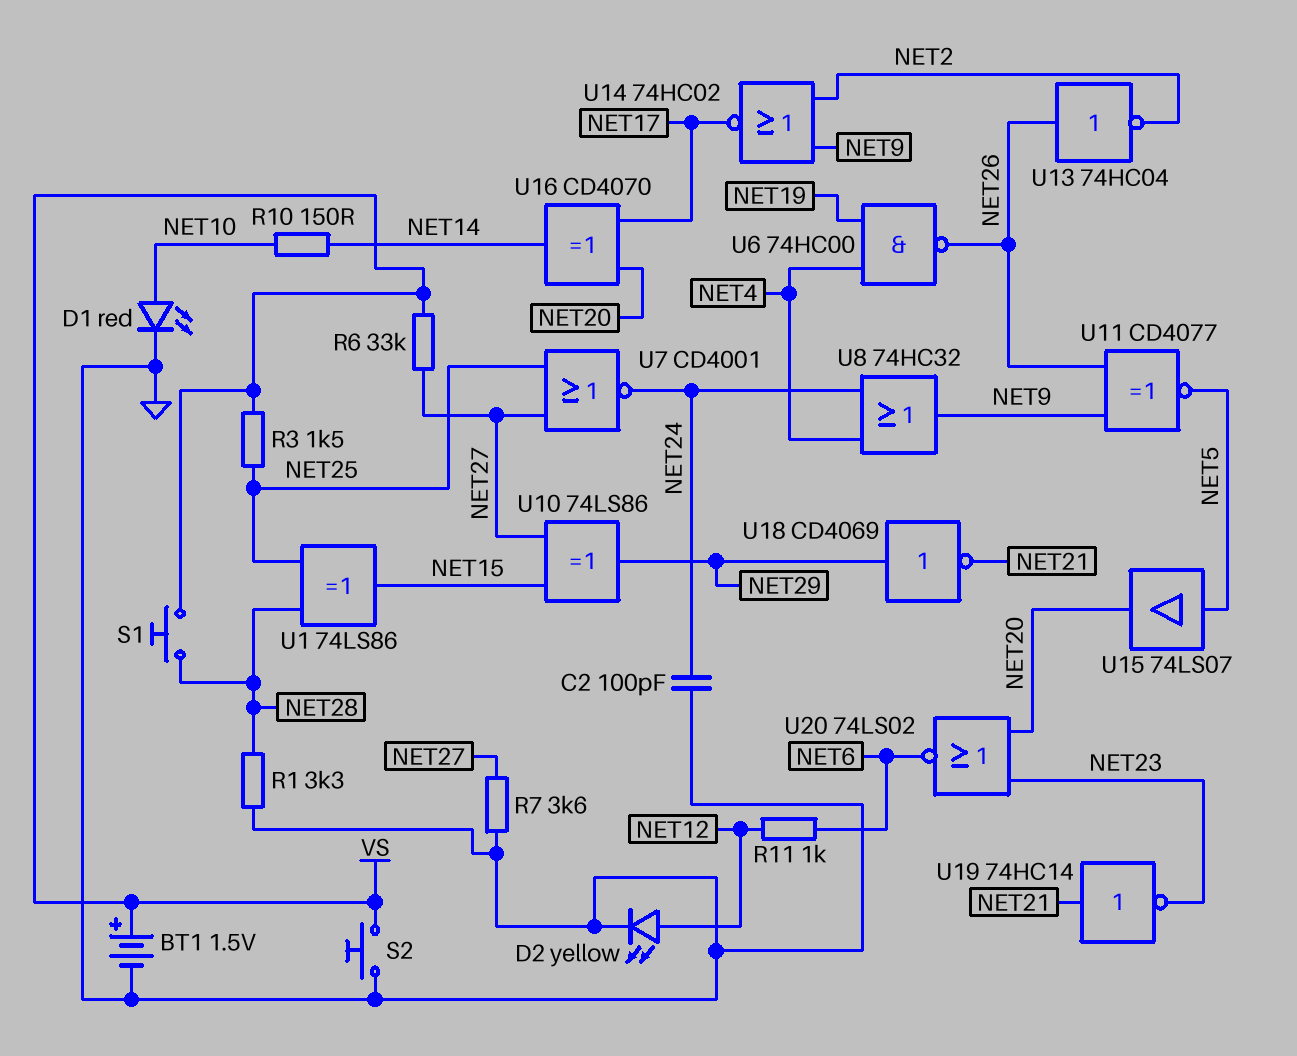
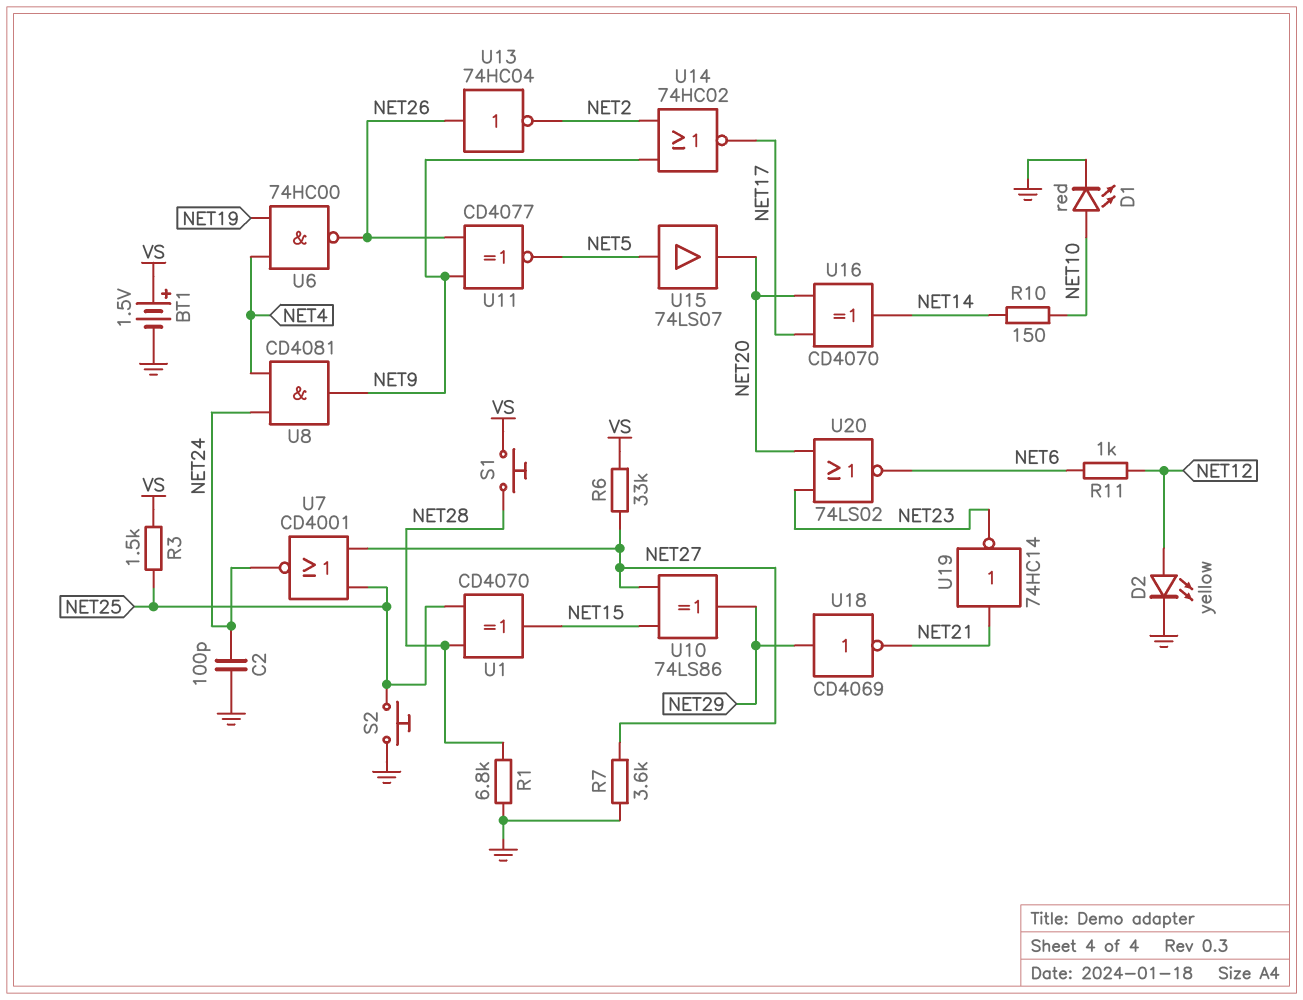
R1: 3.3k (GND, NET28) -> 6.8k (GND, NET28)
S2: button (GND, VS) -> button (GND, NET25)
U1: XOR 74LS86 (in NET25, in NET28, out NET15) -> XOR CD4070 (in NET25, in NET28, out NET15)
U8: OR 74HC32 (in NET4, in NET24, out NET9) -> AND CD4081 (in NET4, in NET24, out NET9)

